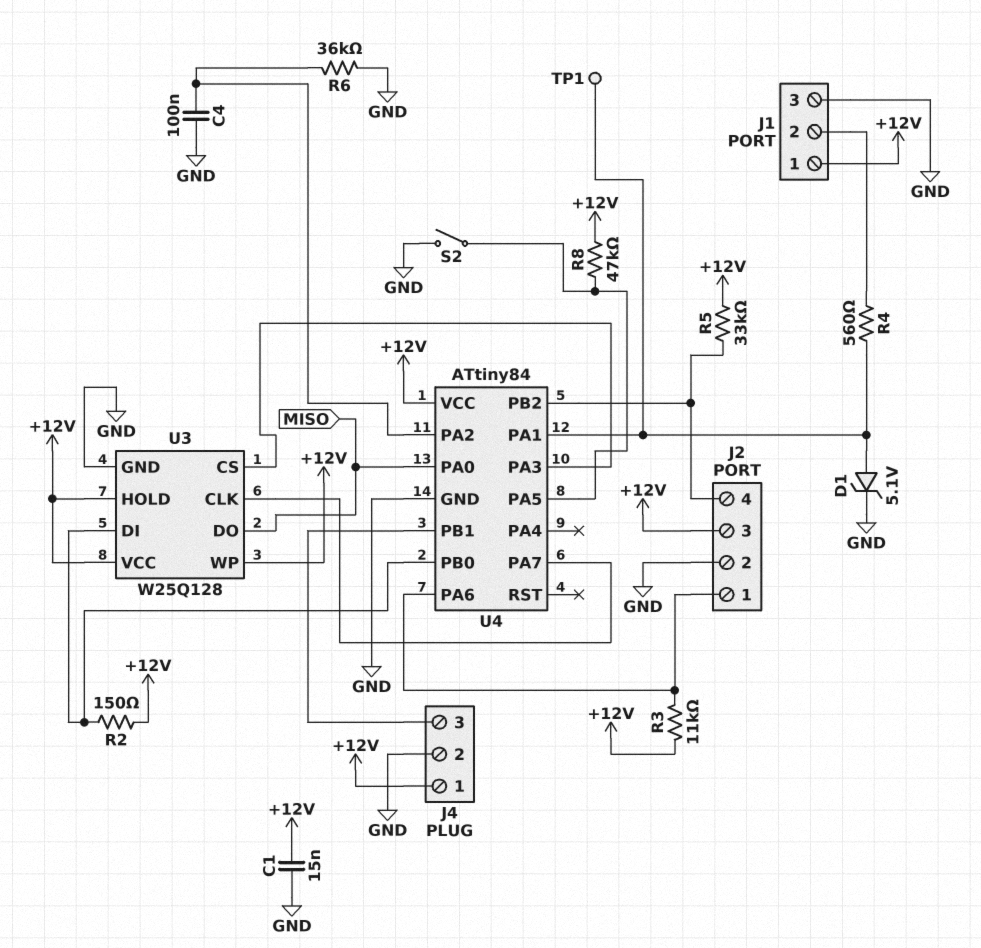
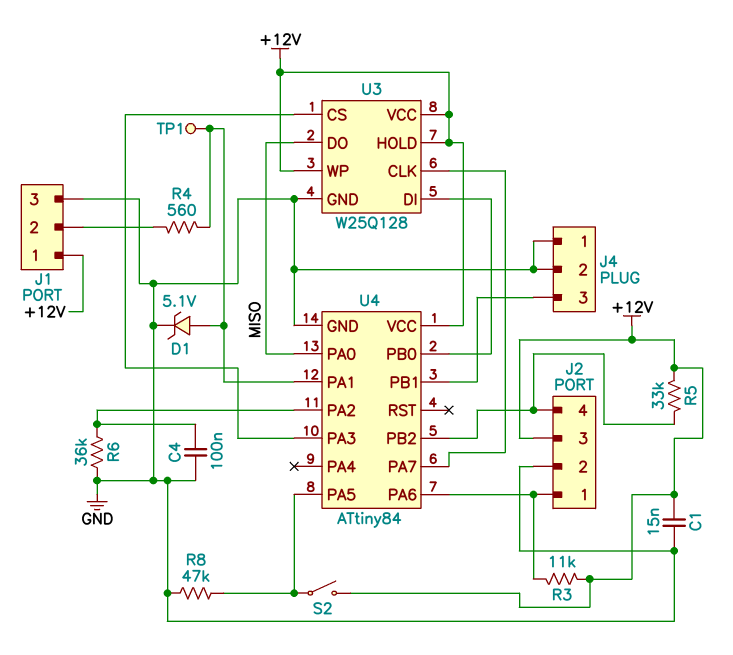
J4 pin 1: +12V -> GND
R2: 150 (+12V, U3/DI) -> none
R8: 47k (+12V, U4/PA5) -> 47k (GND, U4/PA5)
S2: switch (GND, U4/PA5) -> switch (+12V, U4/PA5)

